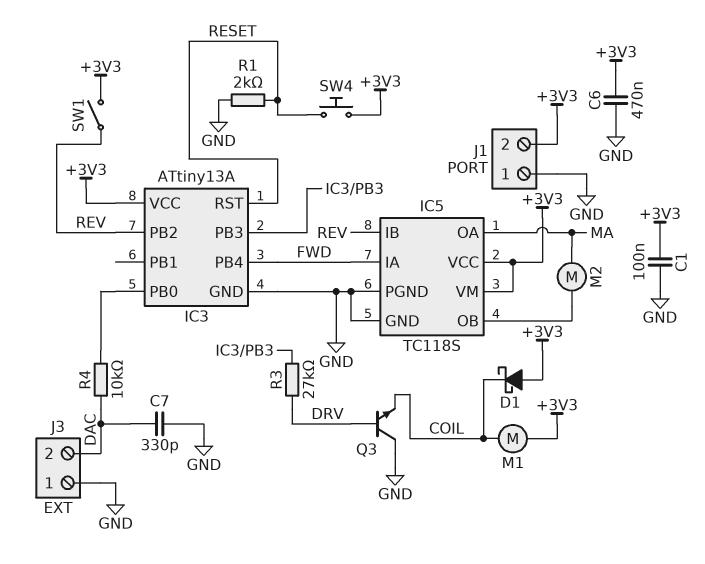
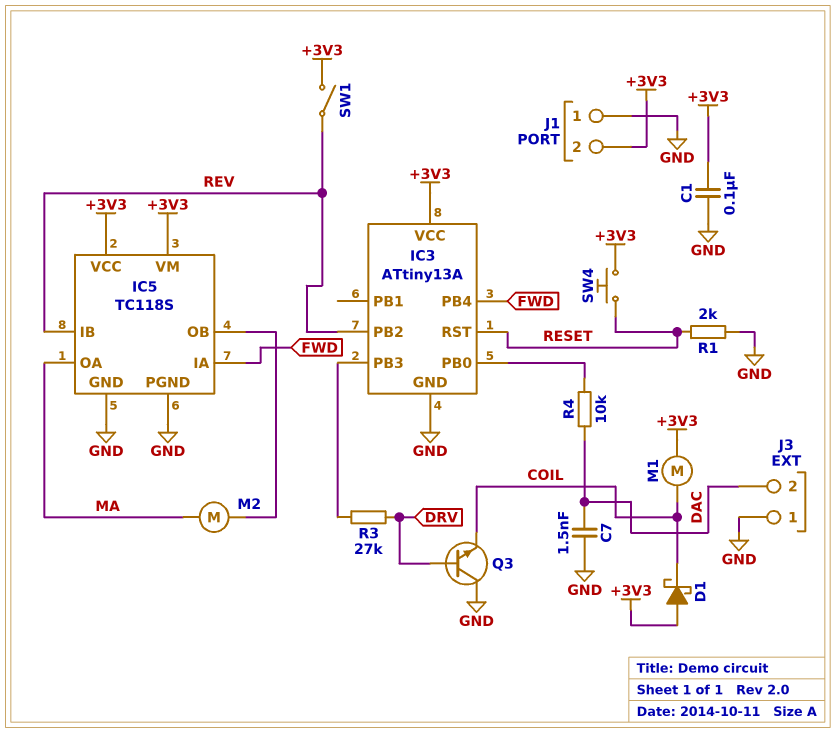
C6: 470nF (+3V3, GND) -> none
C7: 330pF (DAC, GND) -> 1.5nF (DAC, GND)

